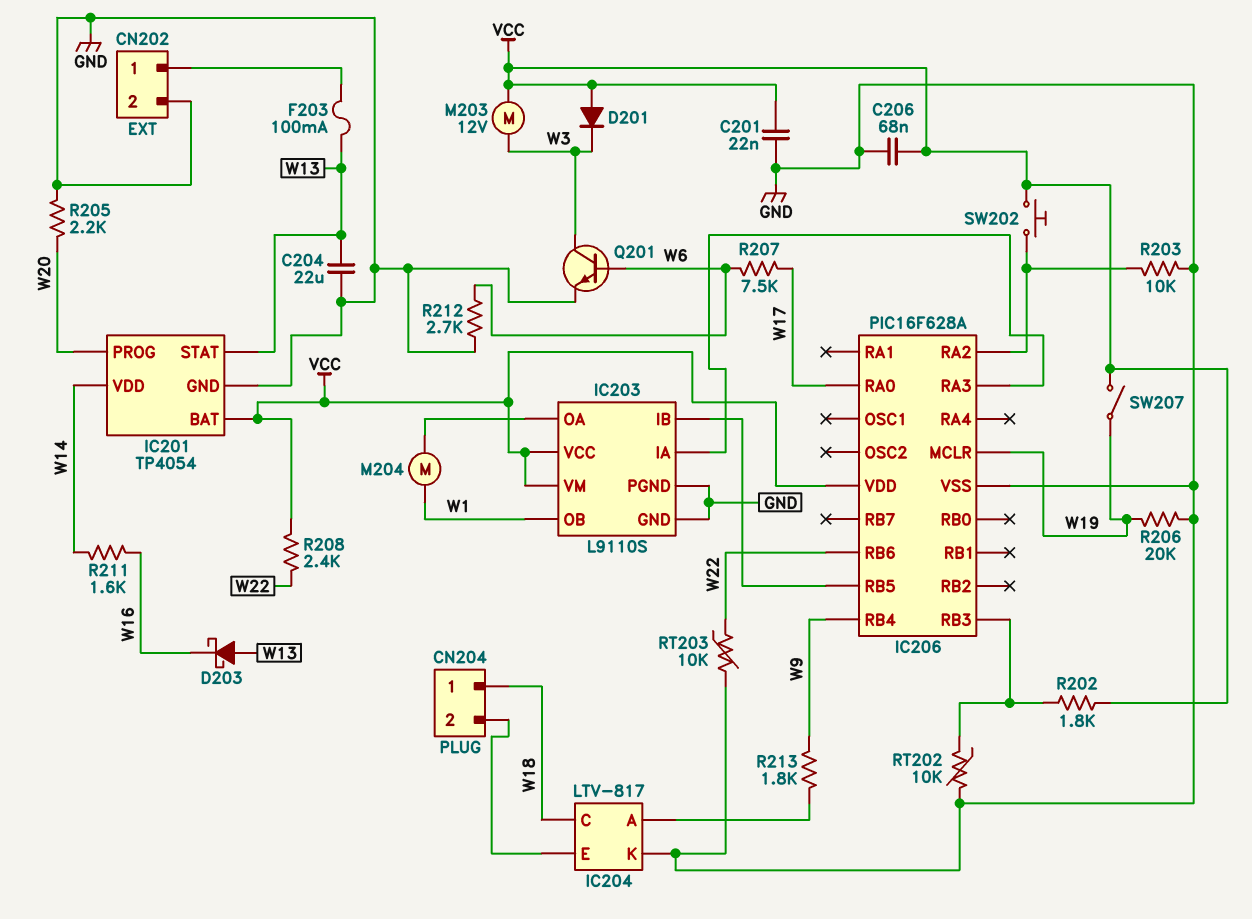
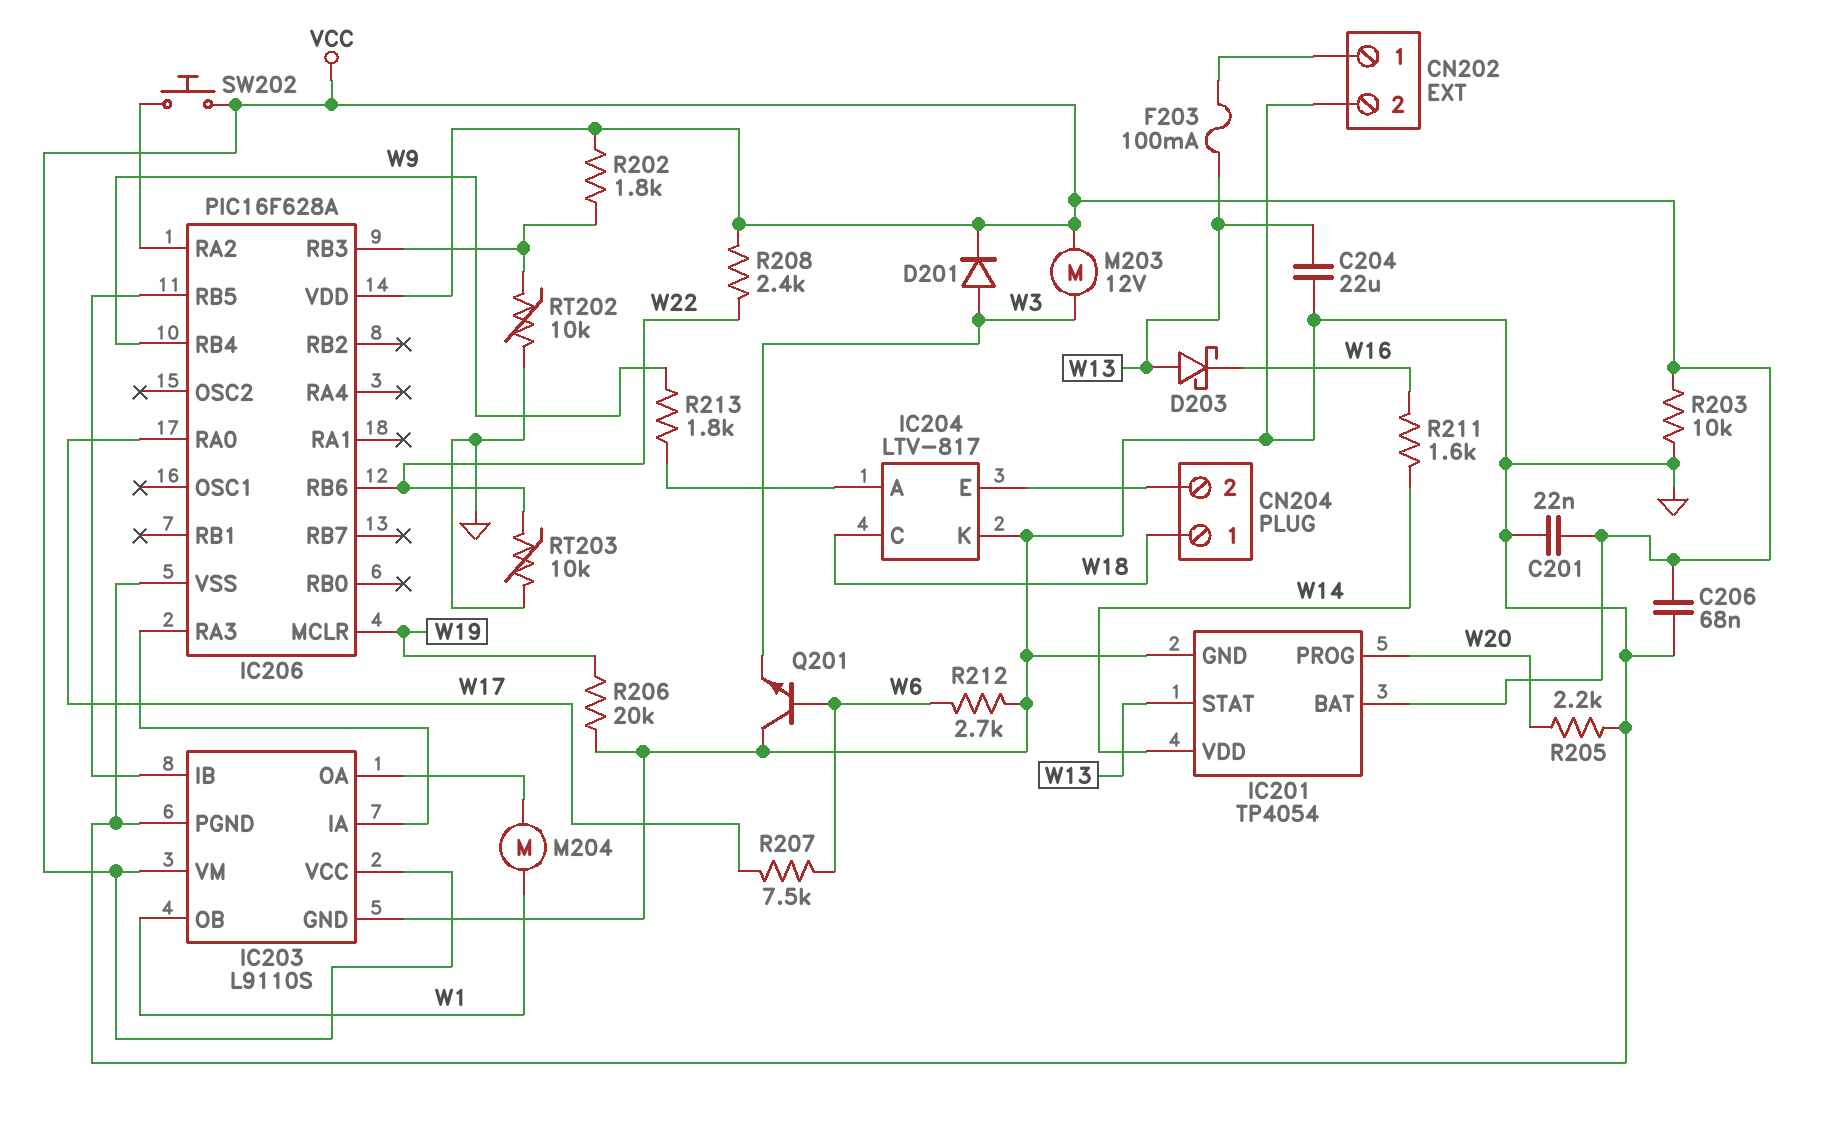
D201: diode (A VCC, K W3) -> diode (A W3, K VCC)
Q201: NPN (B W6, C W3, E GND) -> NPN (B W6, C GND, E W3)
R203: 10k (GND, IC206/RA2) -> 10k (GND, VCC)
SW207: switch (VCC, W19) -> none

